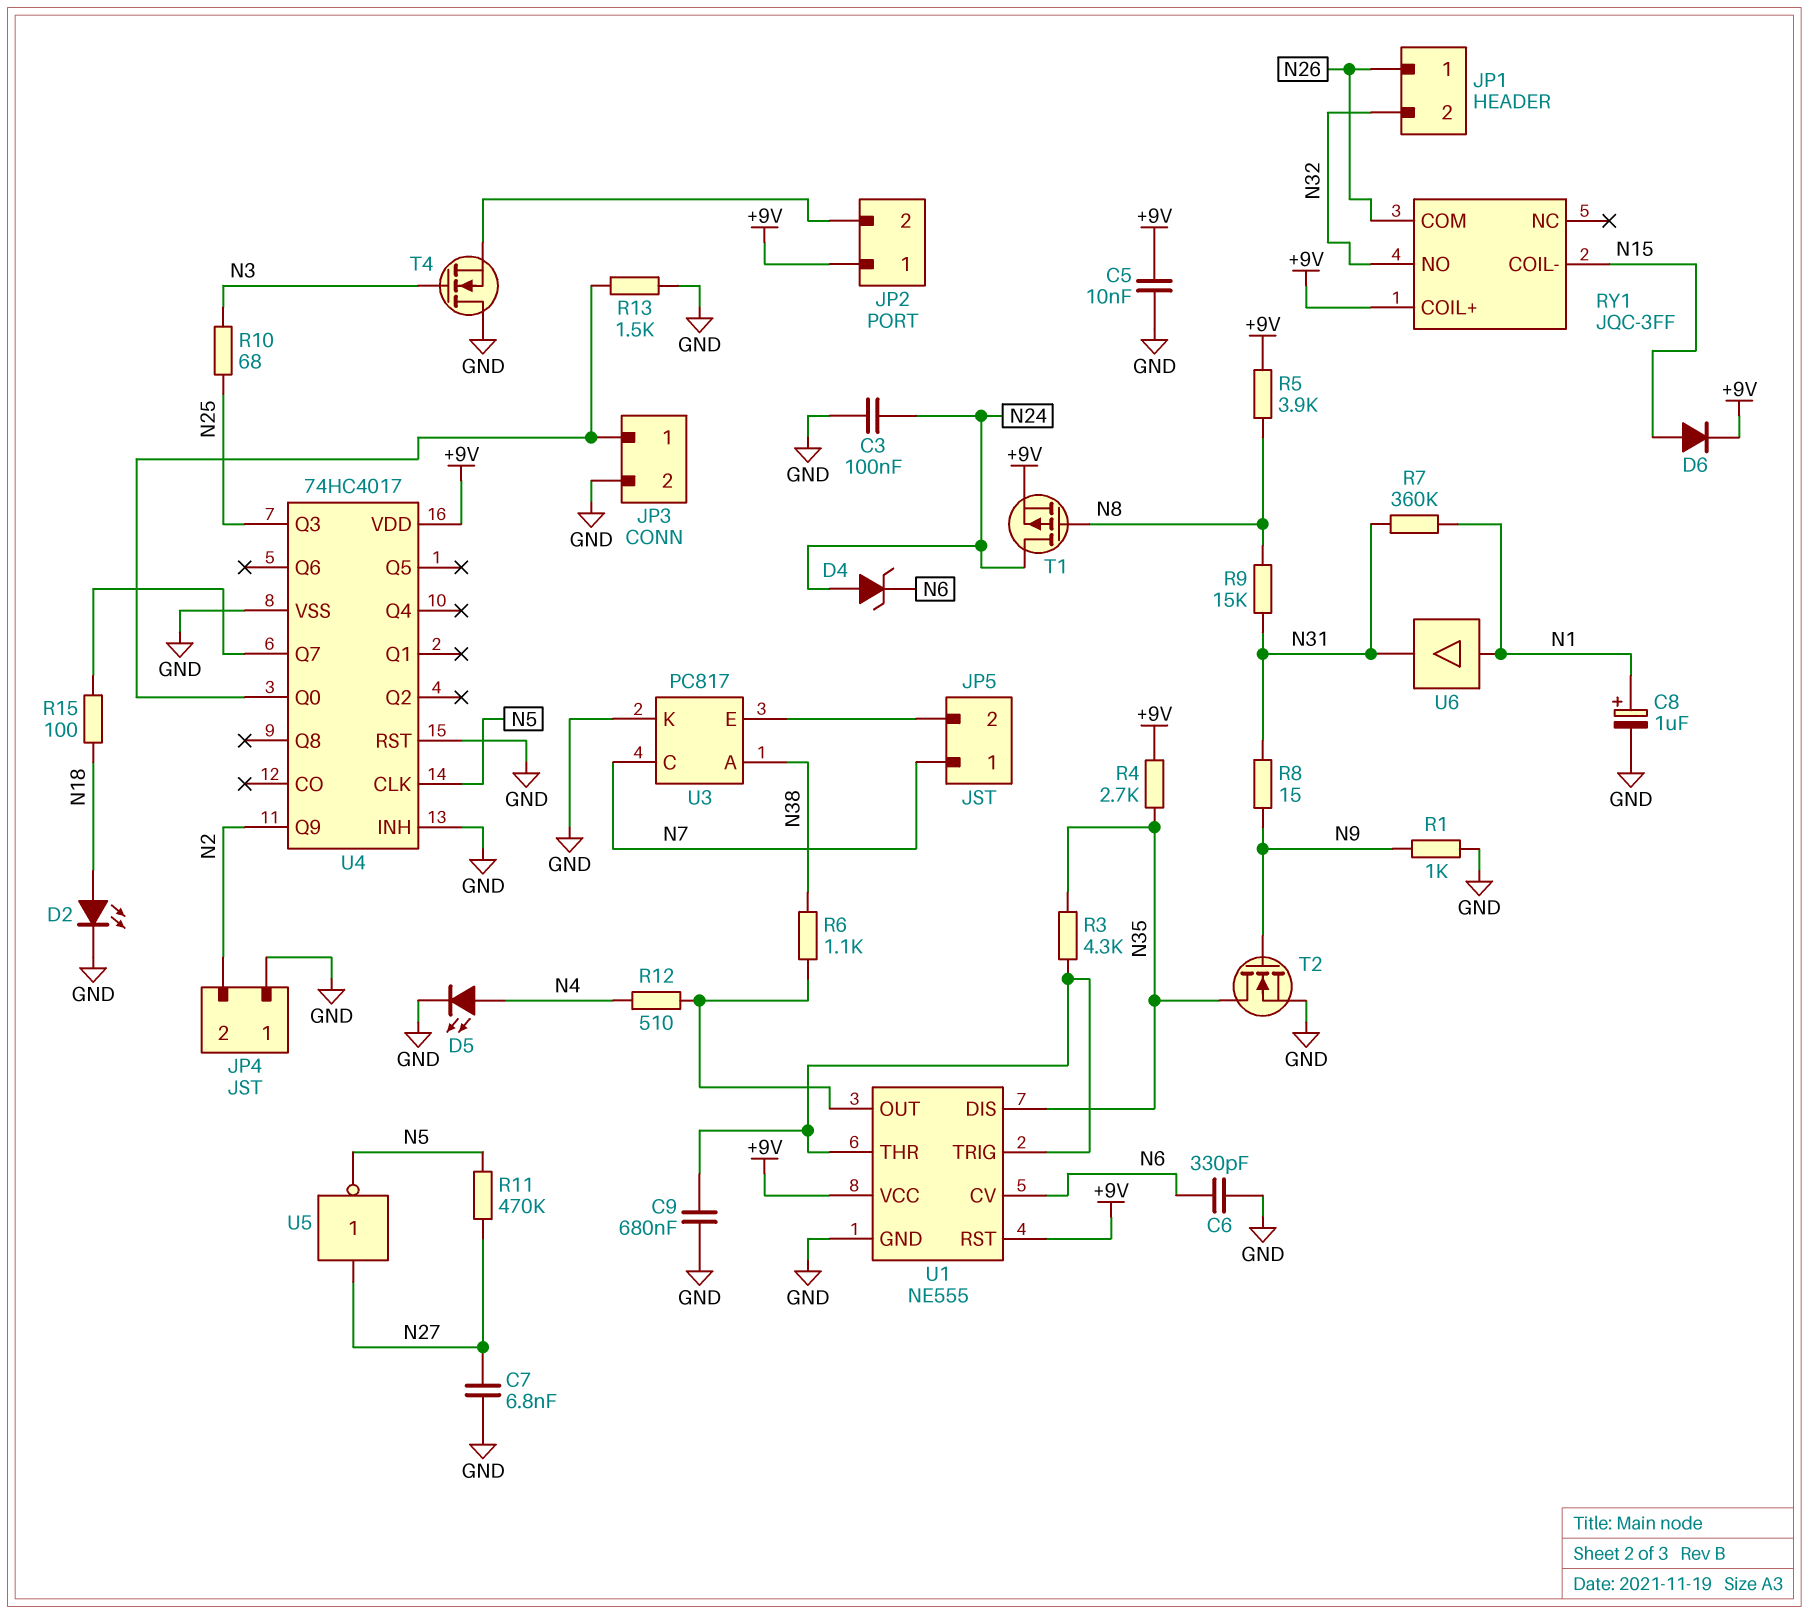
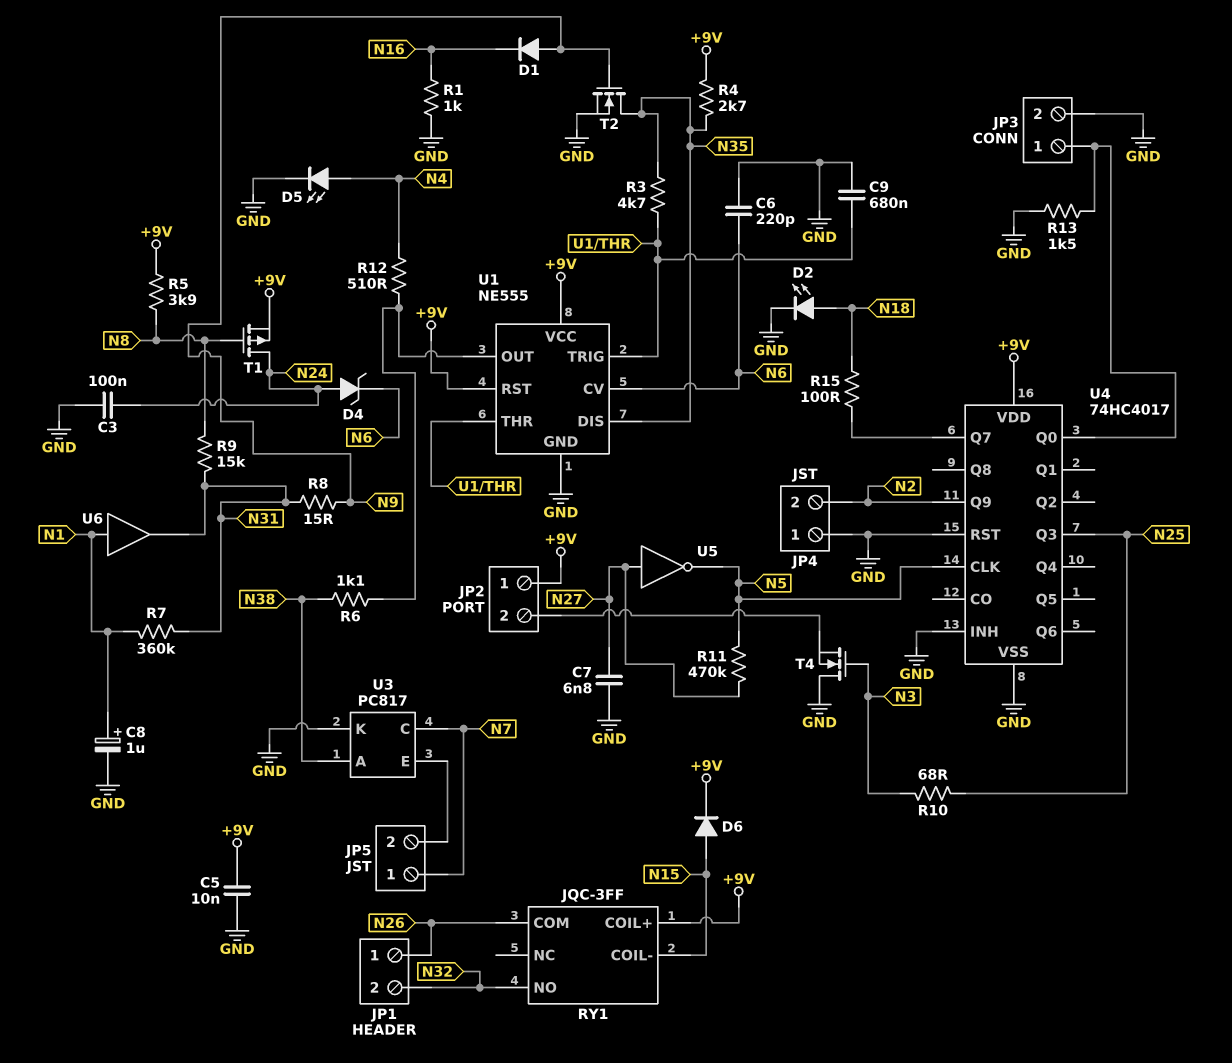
C6: 330pF (GND, N6) -> 220pF (GND, N6)
D1: none -> diode (A N9, K N16)
R1: 1k (GND, N9) -> 1k (GND, N16)
R3: 4.3k (N35, U1/THR) -> 4.7k (N35, U1/THR)

